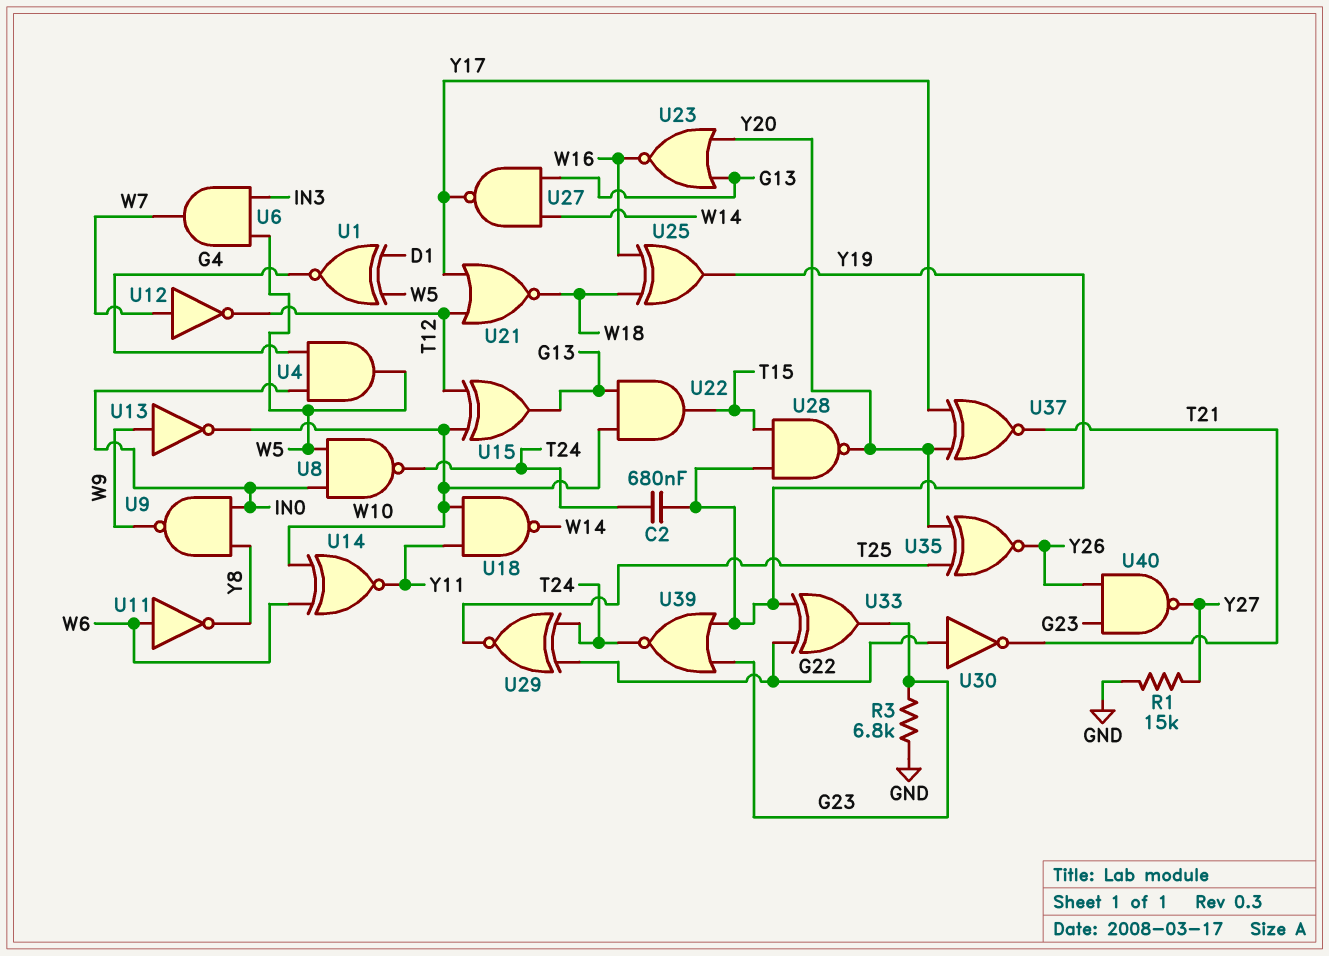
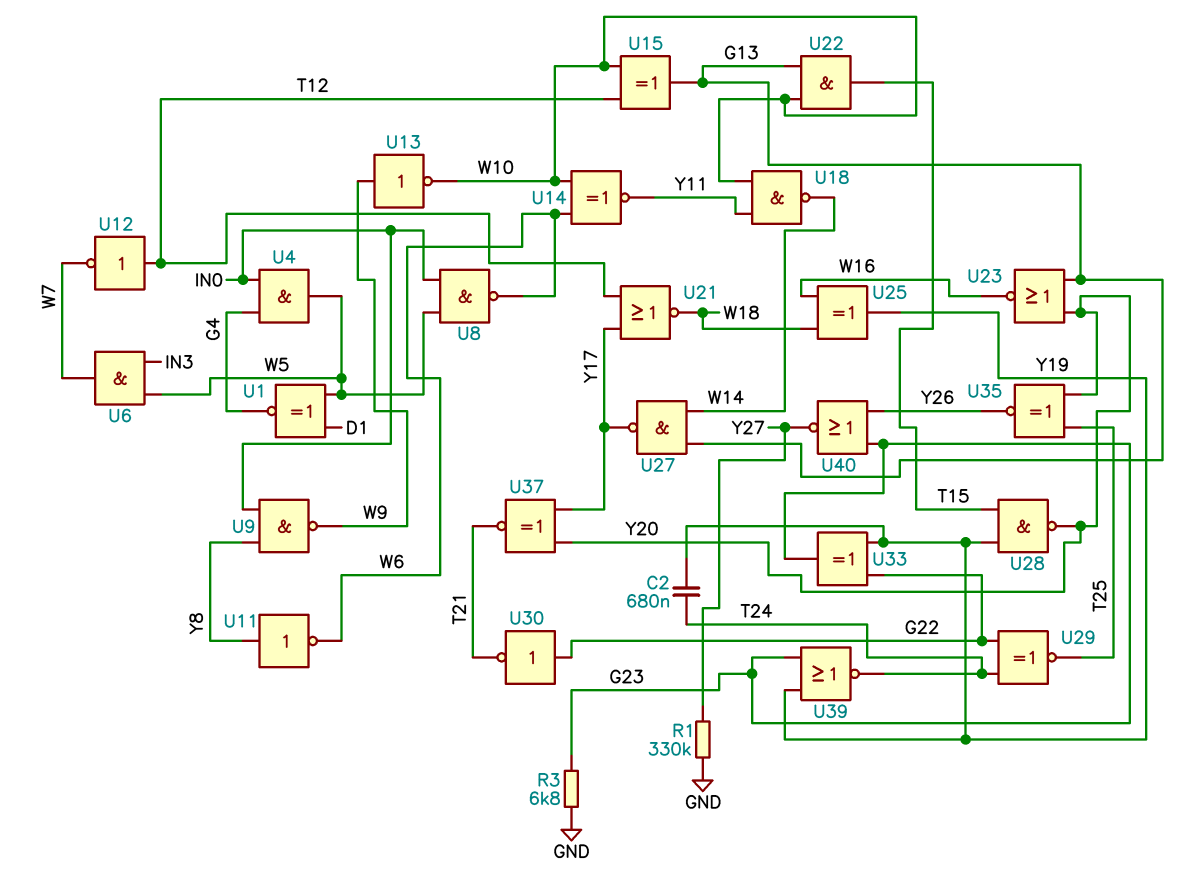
R1: 15k (GND, Y27) -> 330k (GND, Y27)
U8: NAND (in IN0, in W5, out T24) -> NAND (in IN0, in W5, out W6)
U11: NOT (in W6, out Y8) -> NOT (in Y8, out W6)
U12: NOT (in W7, out T12) -> NOT (in T12, out W7)
U40: NAND (in G23, in Y26, out Y27) -> NOR (in G23, in Y26, out Y27)

